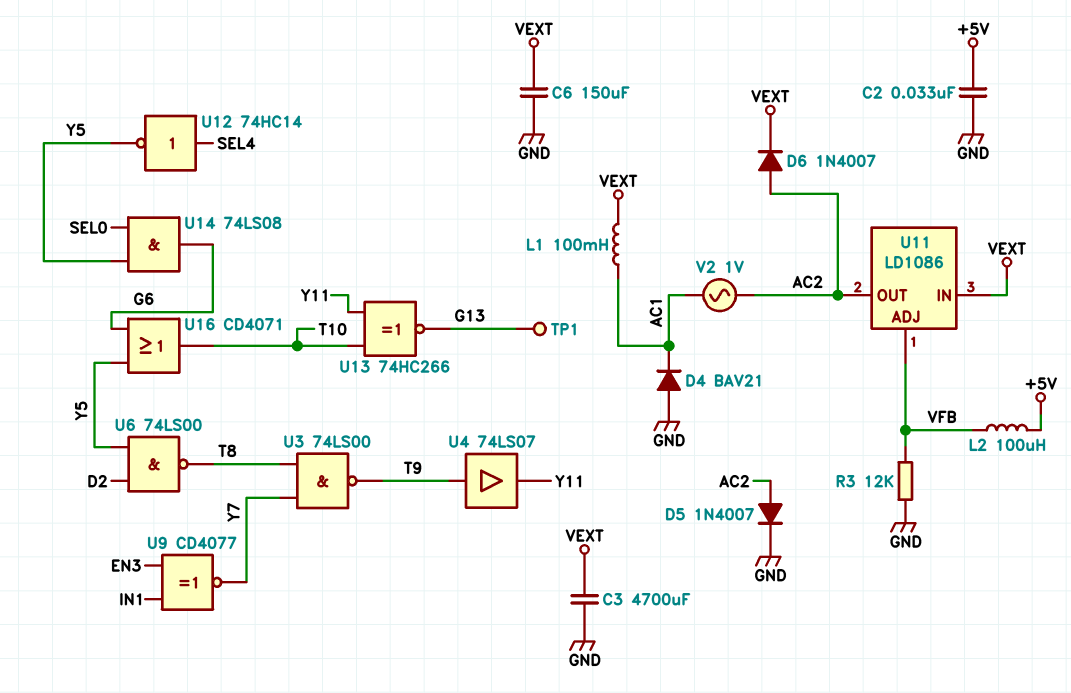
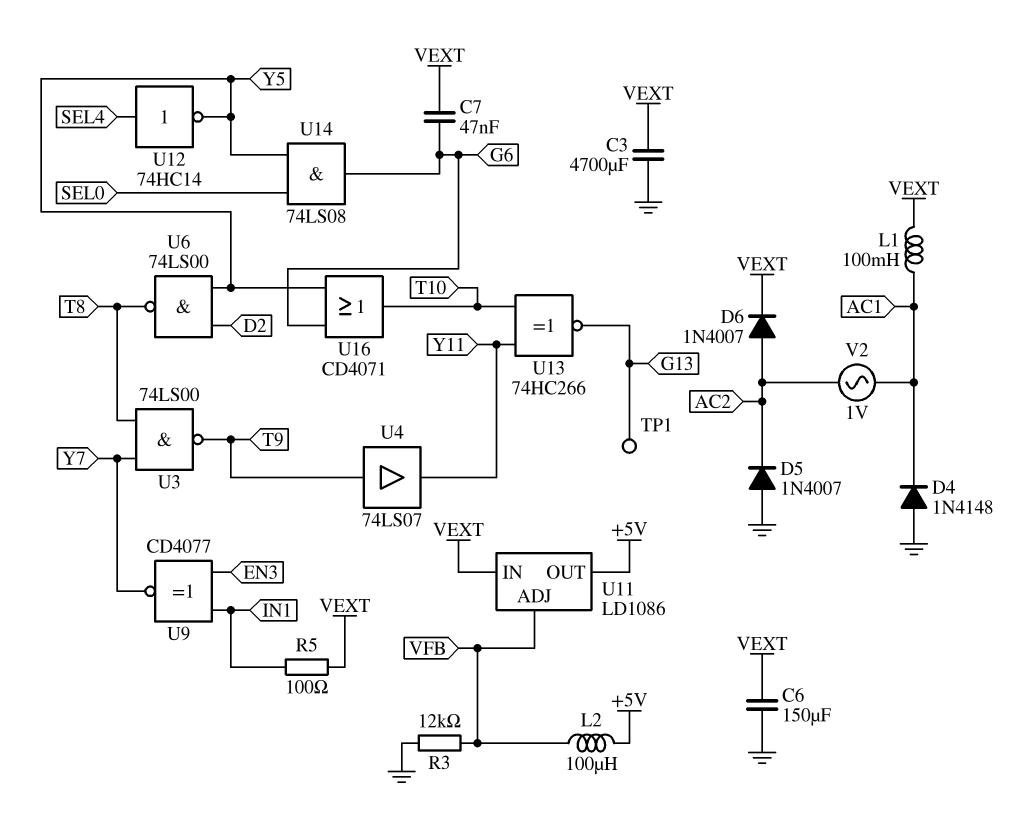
C2: 33nF (+5V, GND) -> none
C7: none -> 47nF (G6, VEXT)
D4: diode BAV21 (A GND, K AC1) -> diode 1N4148 (A GND, K AC1)
D5: diode 1N4007 (A AC2, K GND) -> diode 1N4007 (A GND, K AC2)
R5: none -> 100 (IN1, VEXT)
U11 pin OUT: AC2 -> +5V

